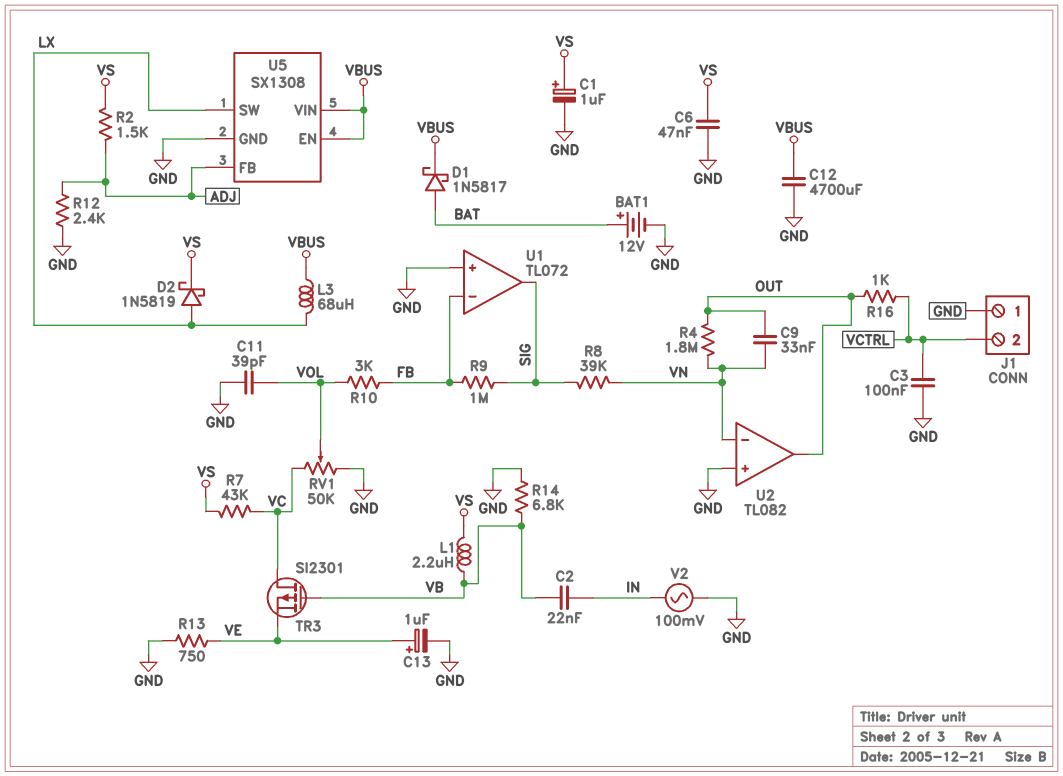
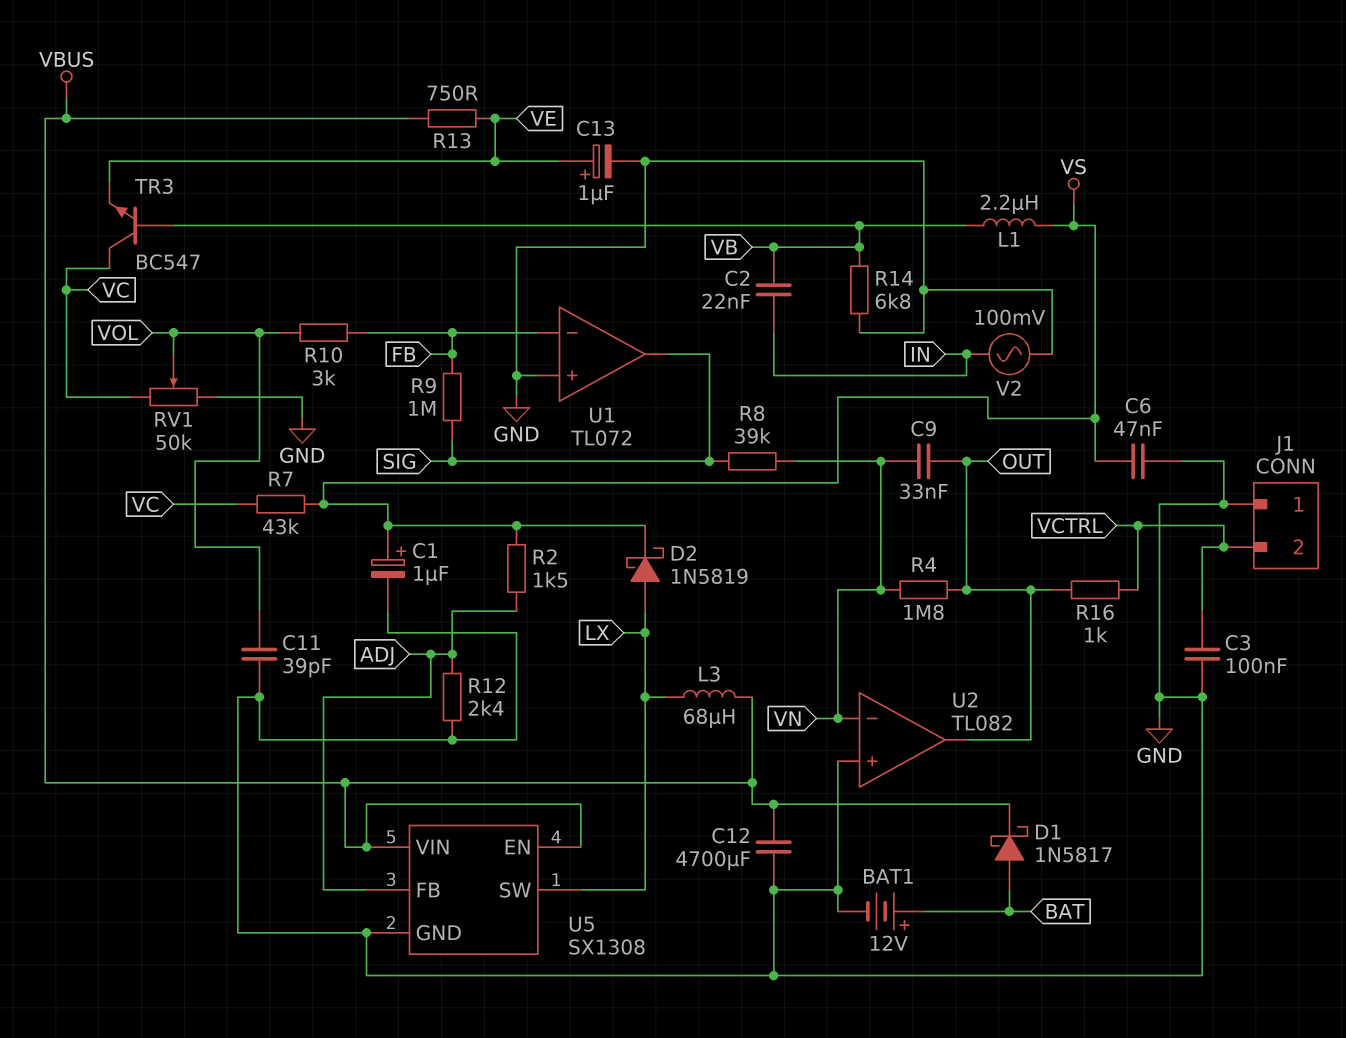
R13: 750 (GND, VE) -> 750 (VBUS, VE)
TR3: PMOS SI2301 (G VB, D VC, S VE) -> NPN BC547 (B VB, C VC, E VE)

